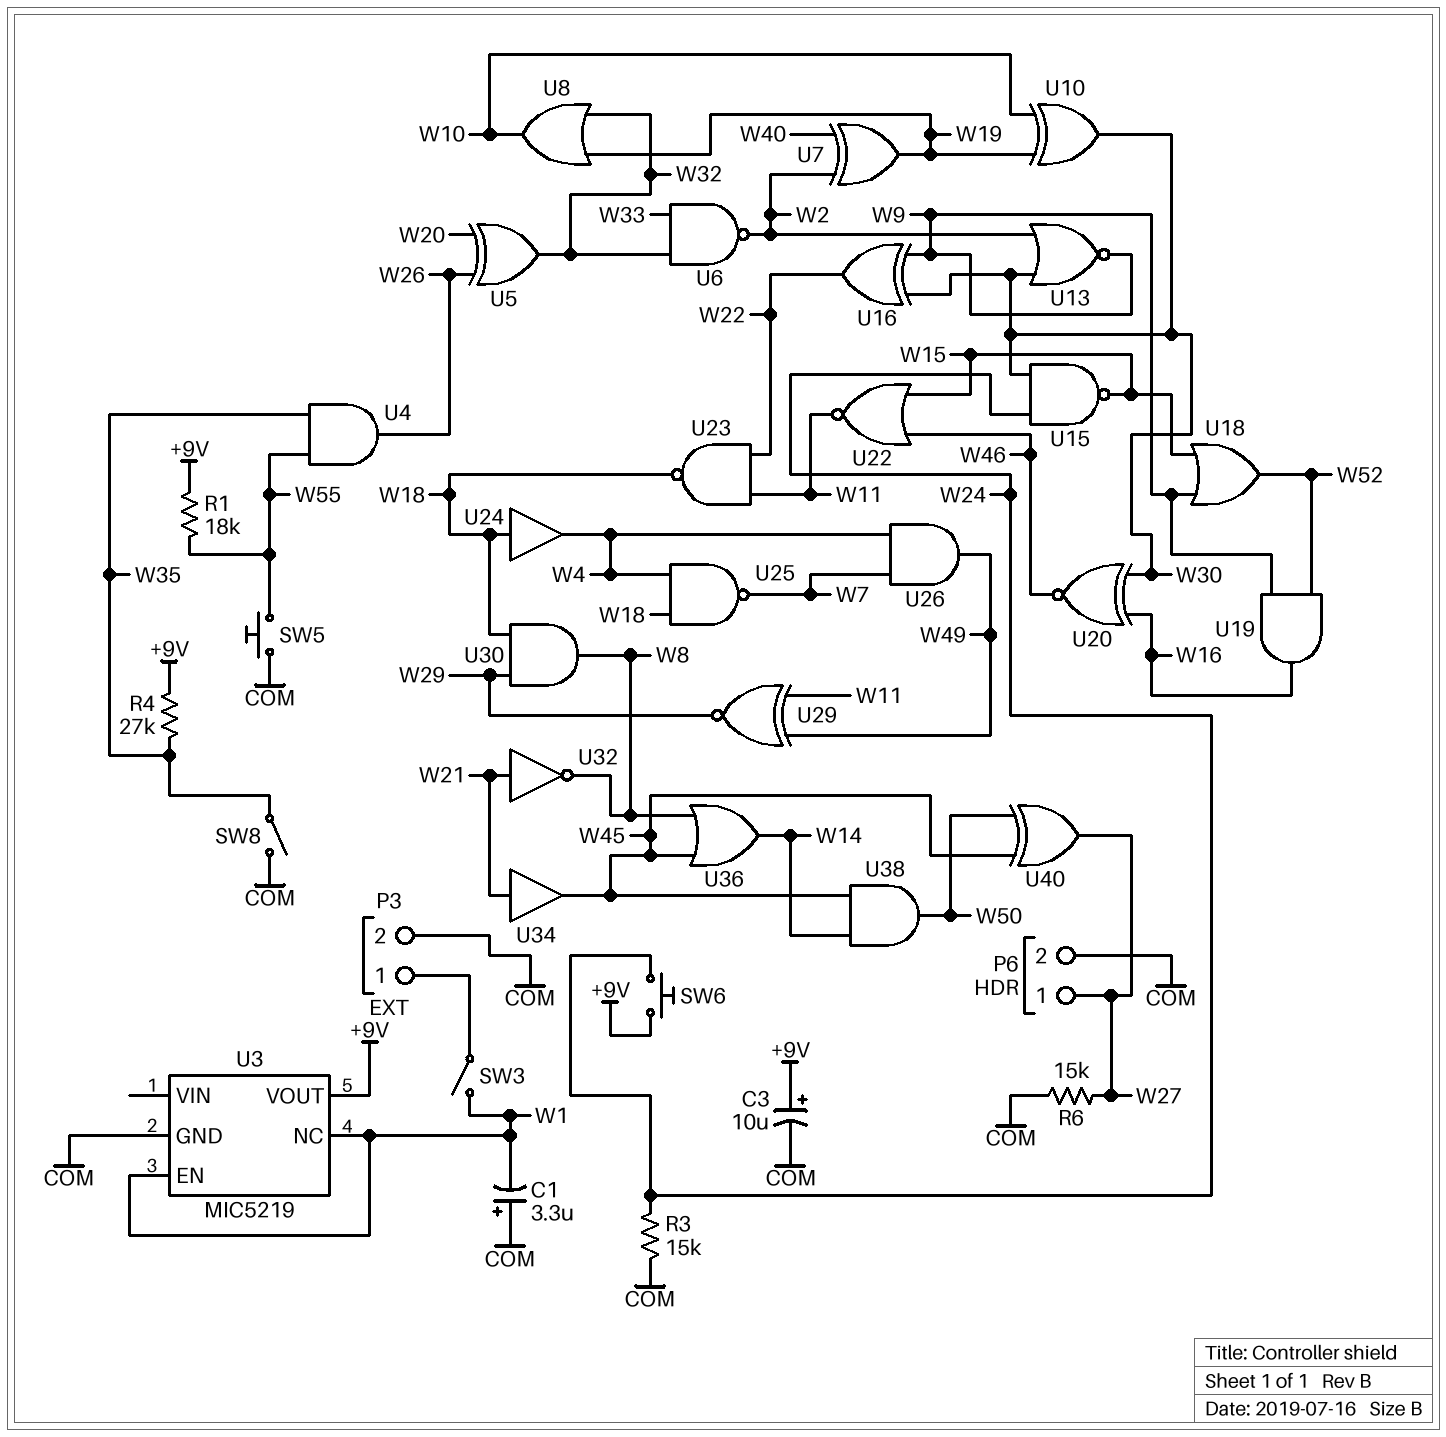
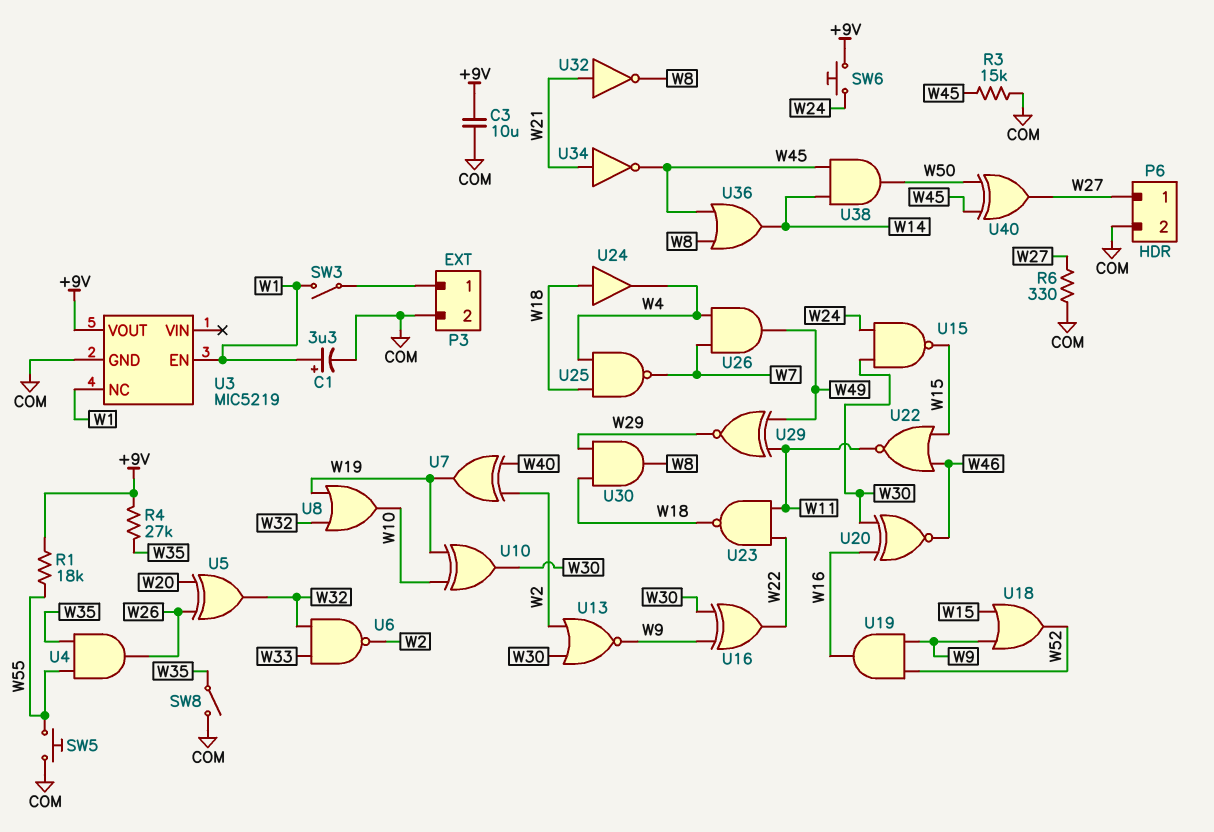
C1: 3.3uF (plus COM, minus W1) -> 3.3uF (plus W1, minus COM)
C3: 10uF (plus +9V, minus COM) -> 10uF (+9V, COM)
R3: 15k (COM, W24) -> 15k (COM, W45)
R6: 15k (COM, W27) -> 330 (COM, W27)
U34: buffer (in W21, out W45) -> NOT (in W21, out W45)

